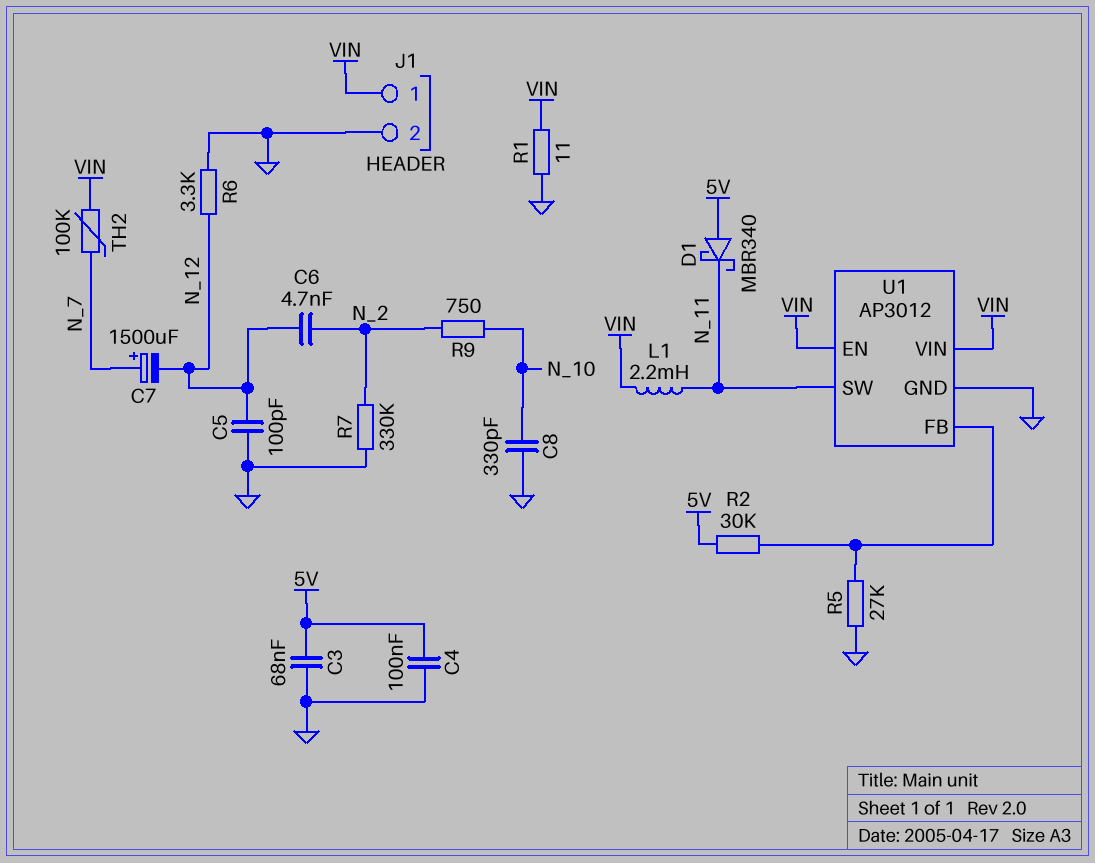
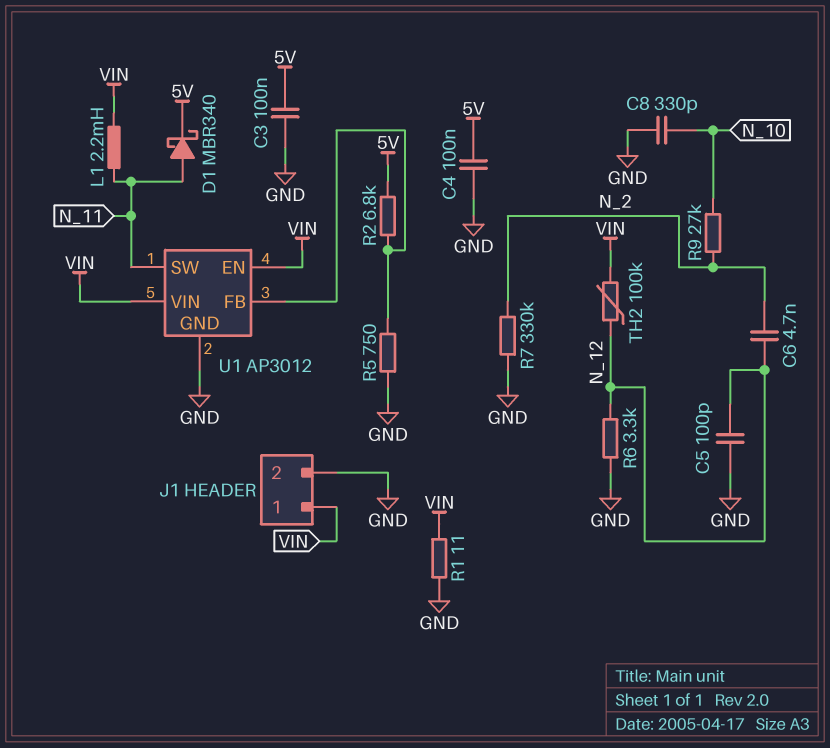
C3: 68nF (5V, GND) -> 100nF (5V, GND)
C7: 1500uF (plus N_7, minus N_12) -> none
D1: schottky MBR340 (A 5V, K N_11) -> schottky MBR340 (A N_11, K 5V)
R2: 30k (5V, U1/FB) -> 6.8k (5V, U1/FB)
R5: 27k (GND, U1/FB) -> 750 (GND, U1/FB)
R9: 750 (N_2, N_10) -> 27k (N_2, N_10)
TH2: 100k (N_7, VIN) -> 100k (N_12, VIN)

